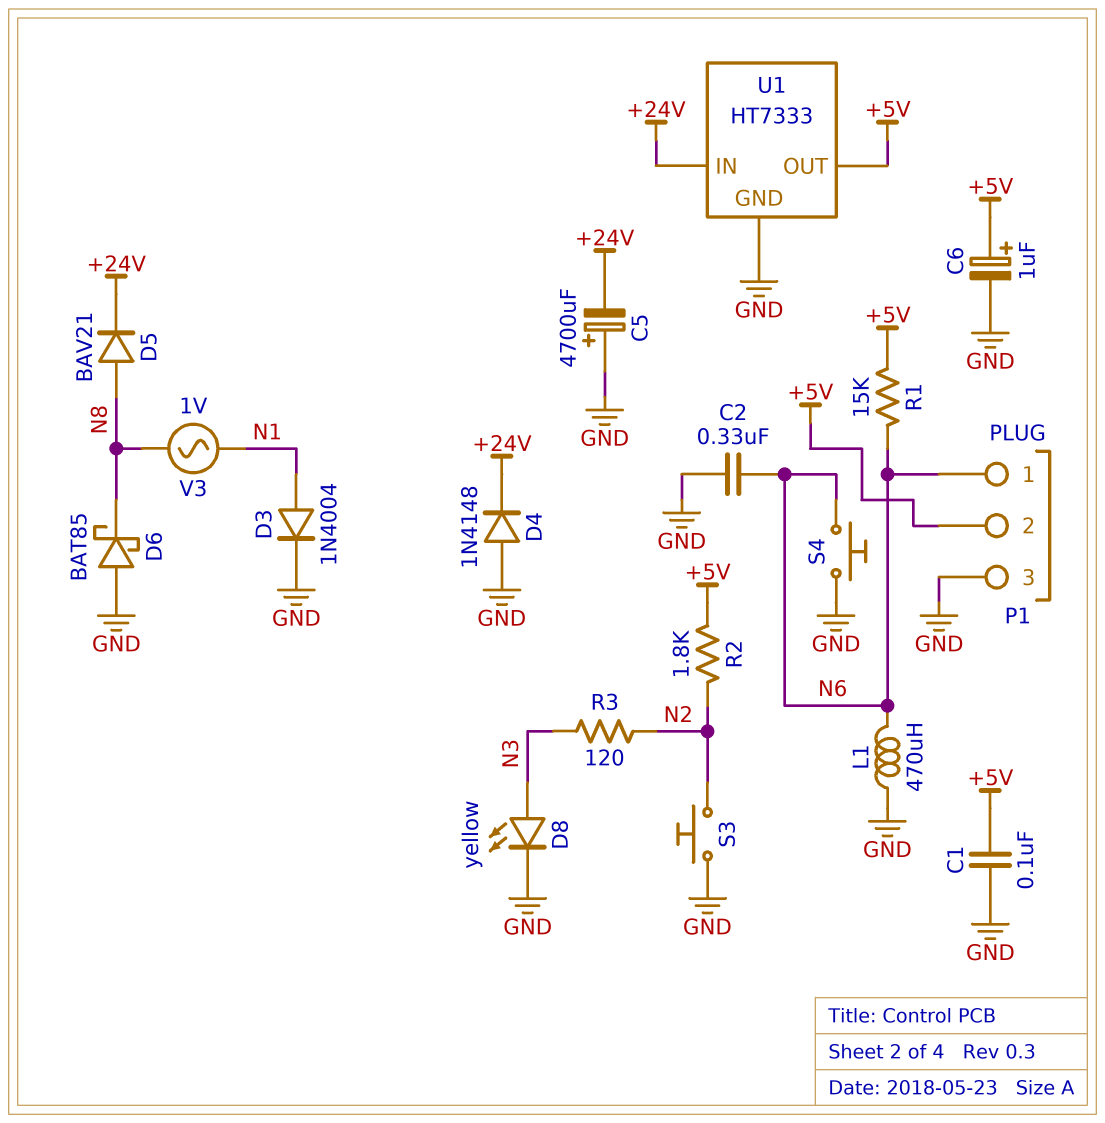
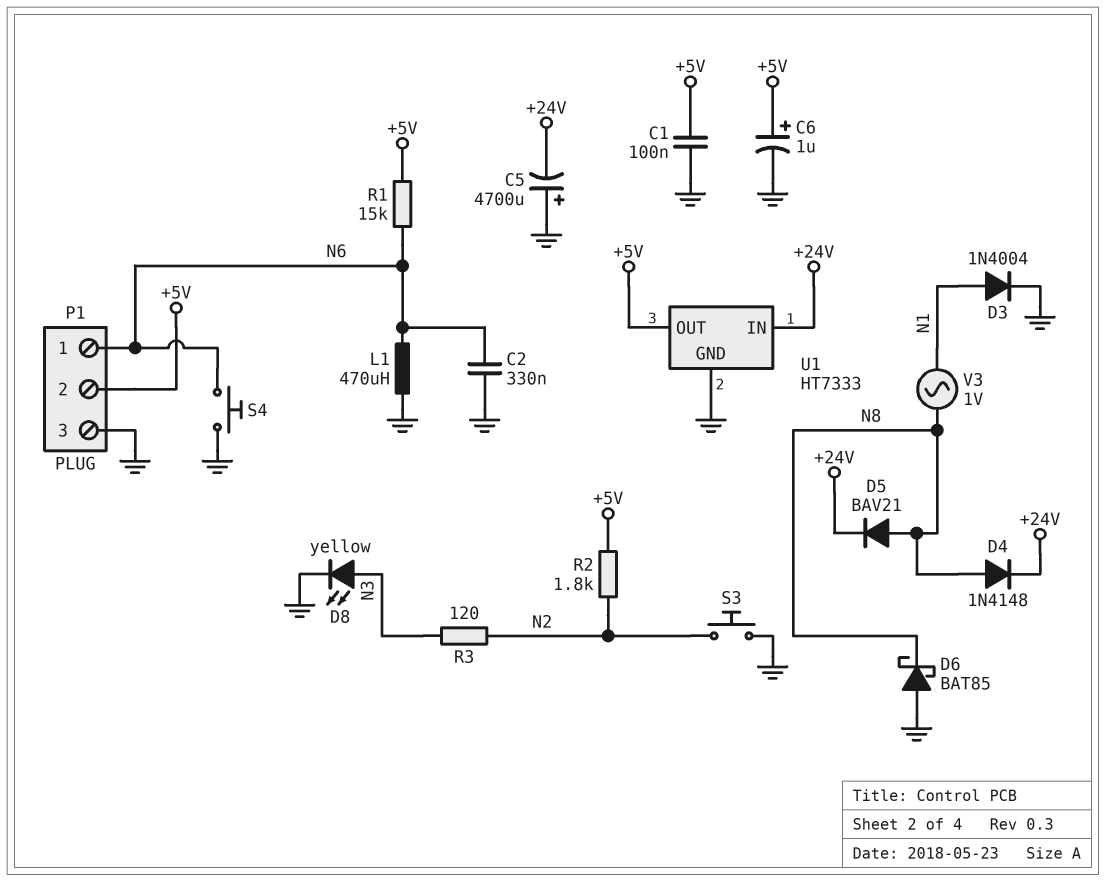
D4: diode 1N4148 (A GND, K +24V) -> diode 1N4148 (A N8, K +24V)

